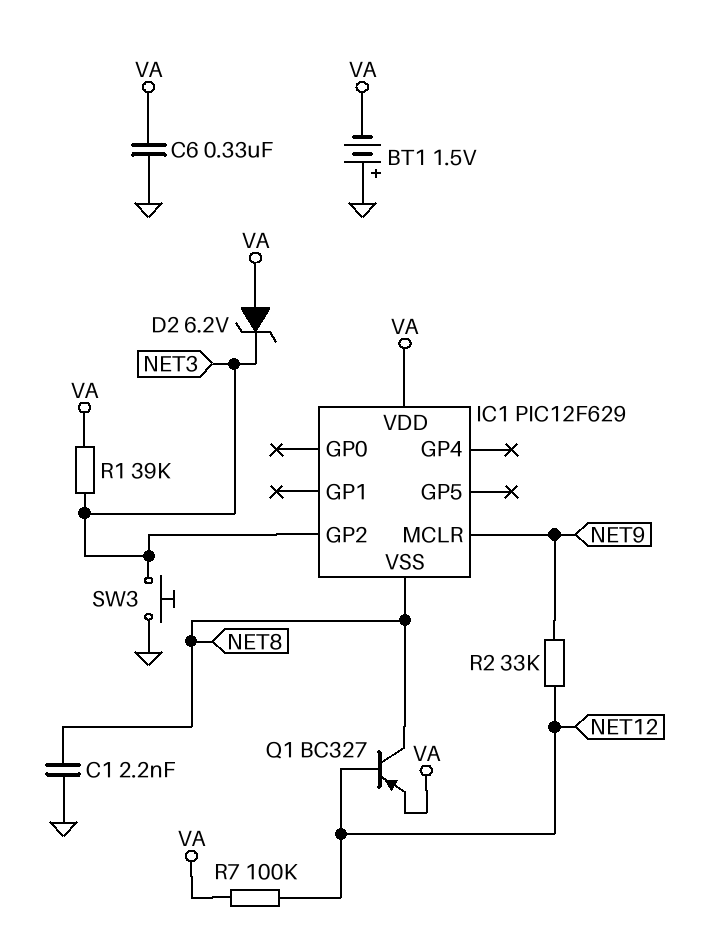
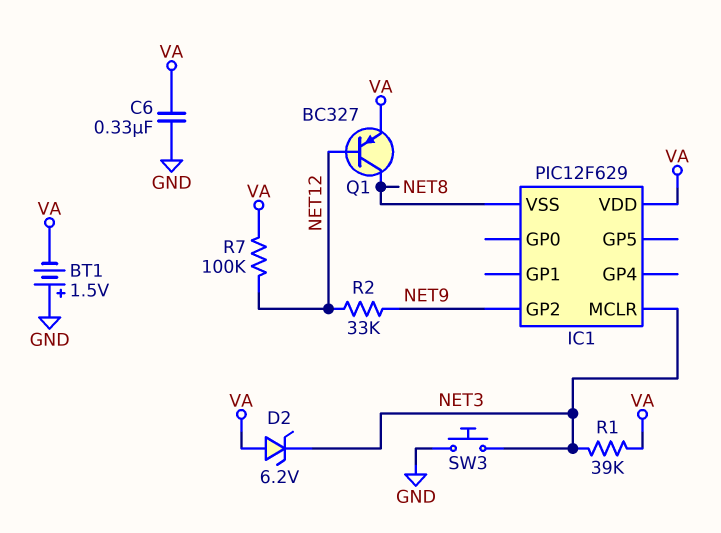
C1: 2.2nF (GND, NET8) -> none
IC1 pin GP2: NET3 -> NET9
IC1 pin MCLR: NET9 -> NET3

